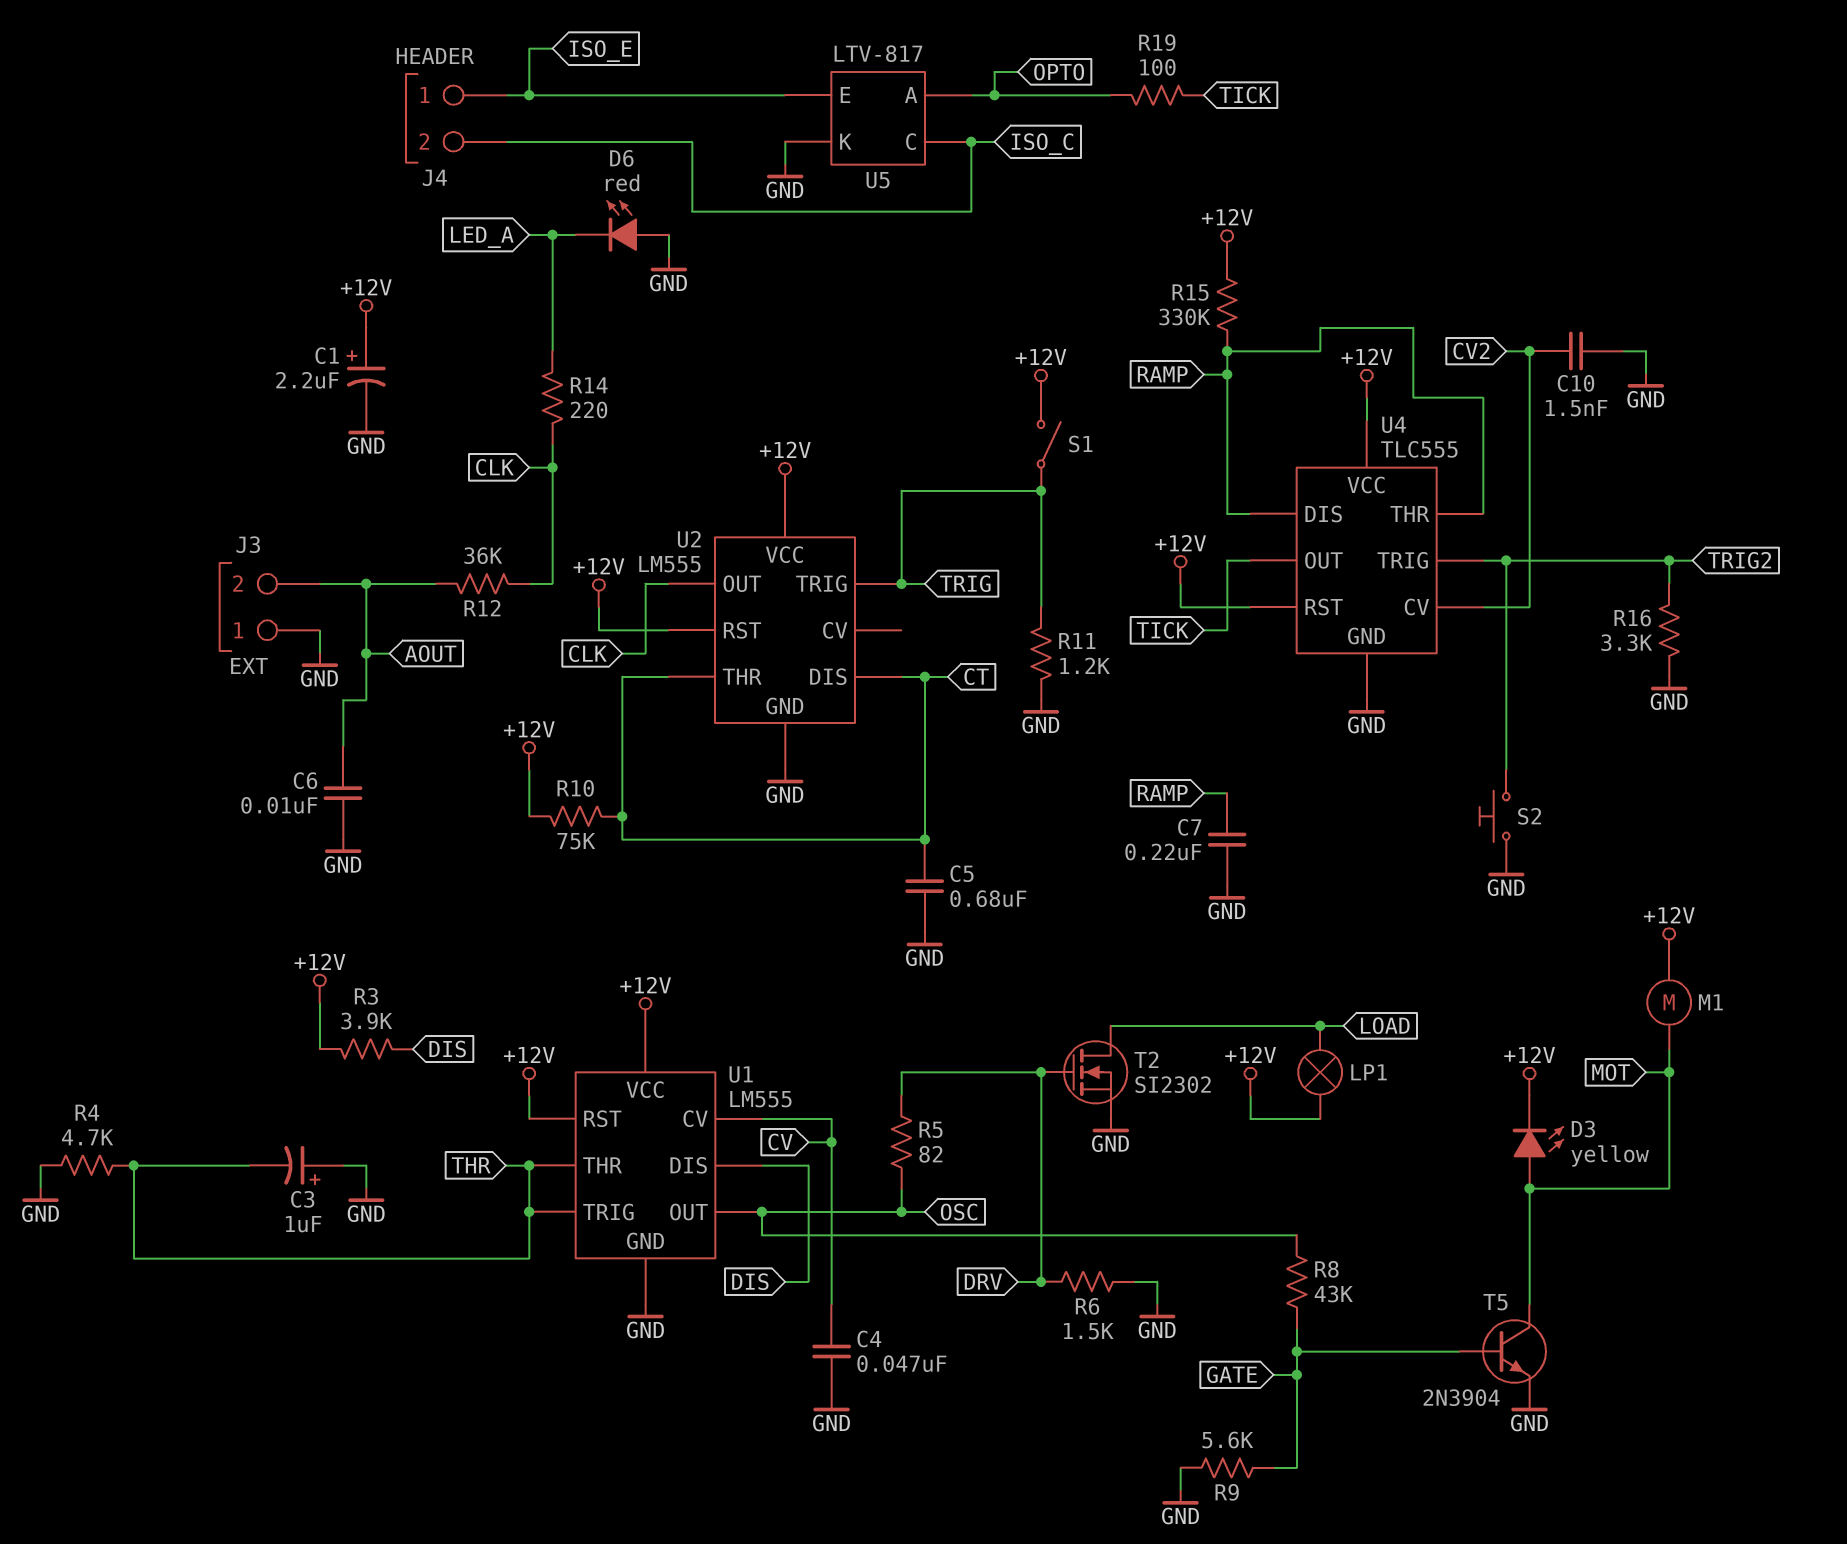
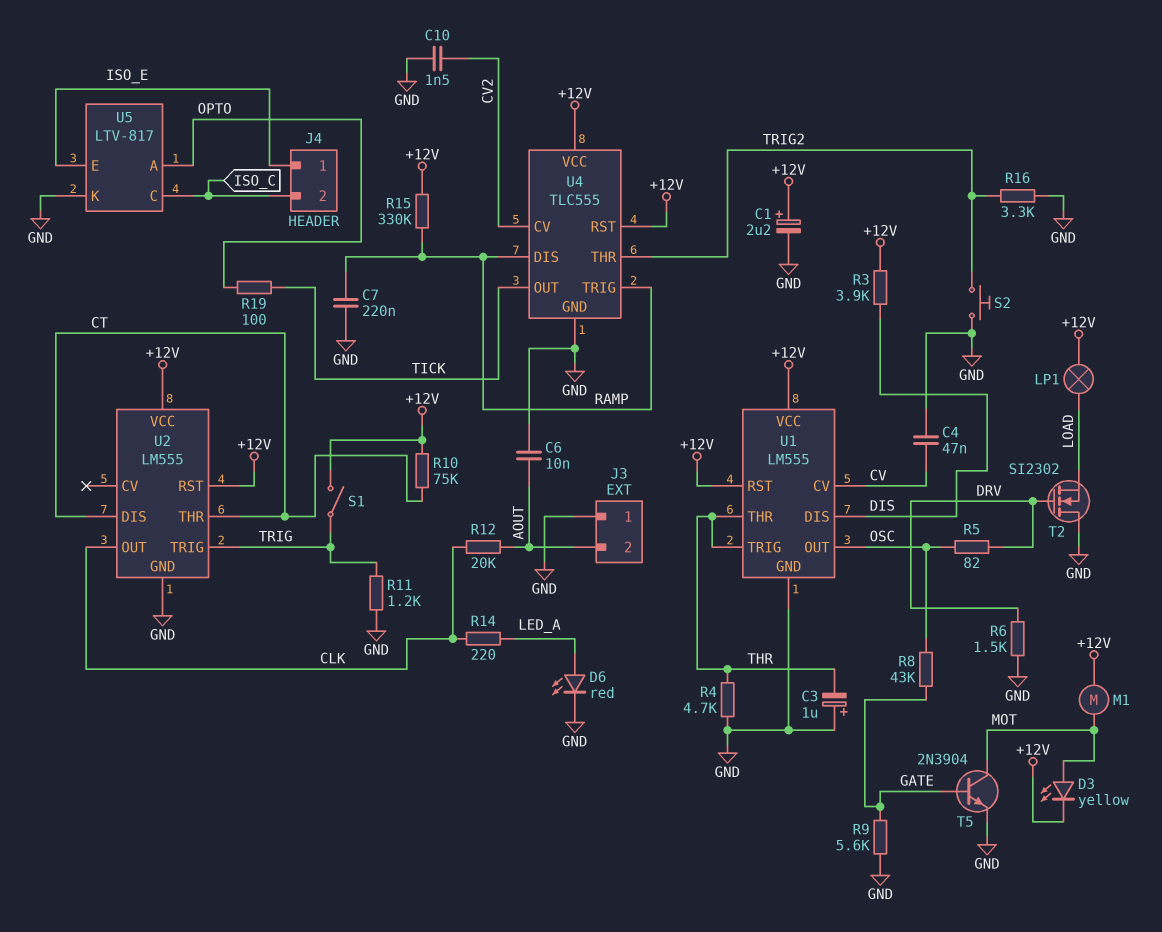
C5: 680nF (CT, GND) -> none
D6: LED red (A GND, K LED_A) -> LED red (A LED_A, K GND)
R12: 36k (AOUT, CLK) -> 20k (AOUT, CLK)
T2: NMOS SI2302 (G DRV, D LOAD, S GND) -> NMOS SI2302 (G DRV, D GND, S LOAD)
U4 pin THR: RAMP -> TRIG2
U4 pin TRIG: TRIG2 -> RAMP

